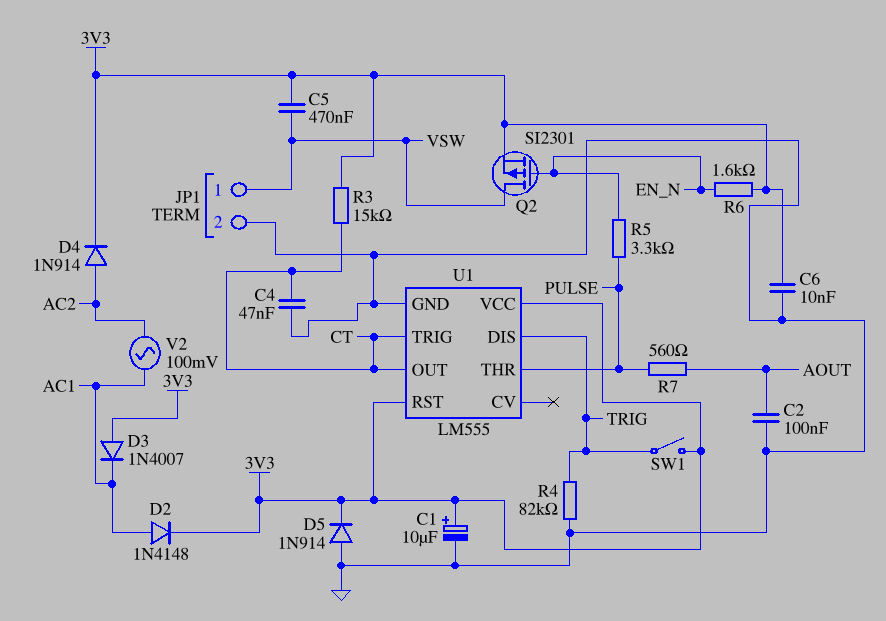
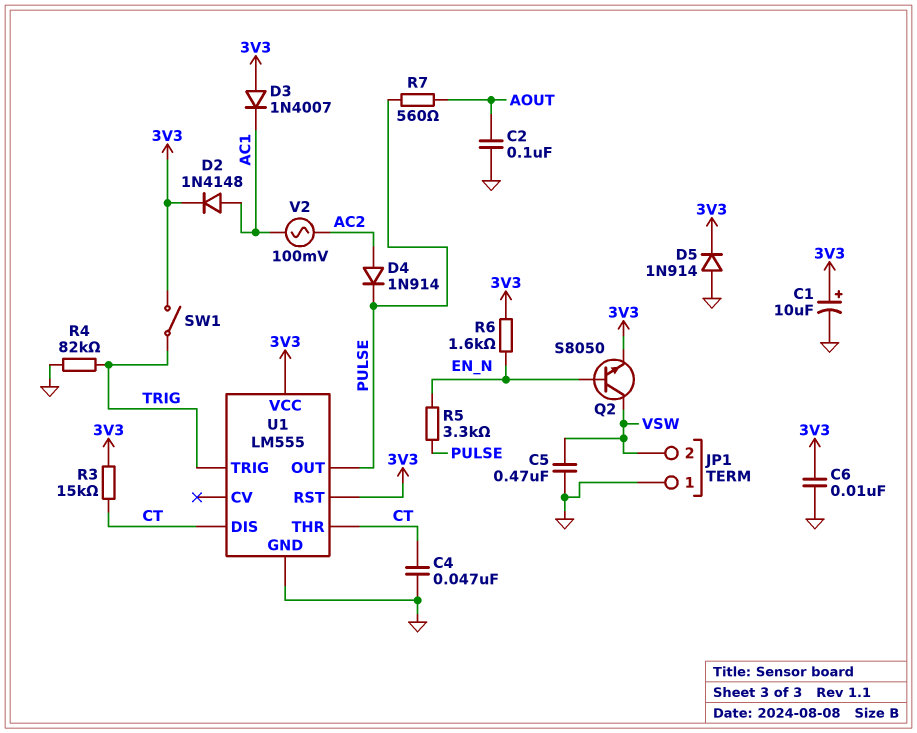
C5: 470nF (3V3, VSW) -> 470nF (GND, VSW)
D4: diode 1N914 (A AC2, K 3V3) -> diode 1N914 (A AC2, K PULSE)
JP1 pin 1: VSW -> GND
JP1 pin 2: GND -> VSW
Q2: PMOS SI2301 (G EN_N, D VSW, S 3V3) -> NPN S8050 (B EN_N, C VSW, E 3V3)
U1 pin DIS: TRIG -> CT
U1 pin OUT: CT -> PULSE
U1 pin THR: PULSE -> CT
U1 pin TRIG: CT -> TRIG

